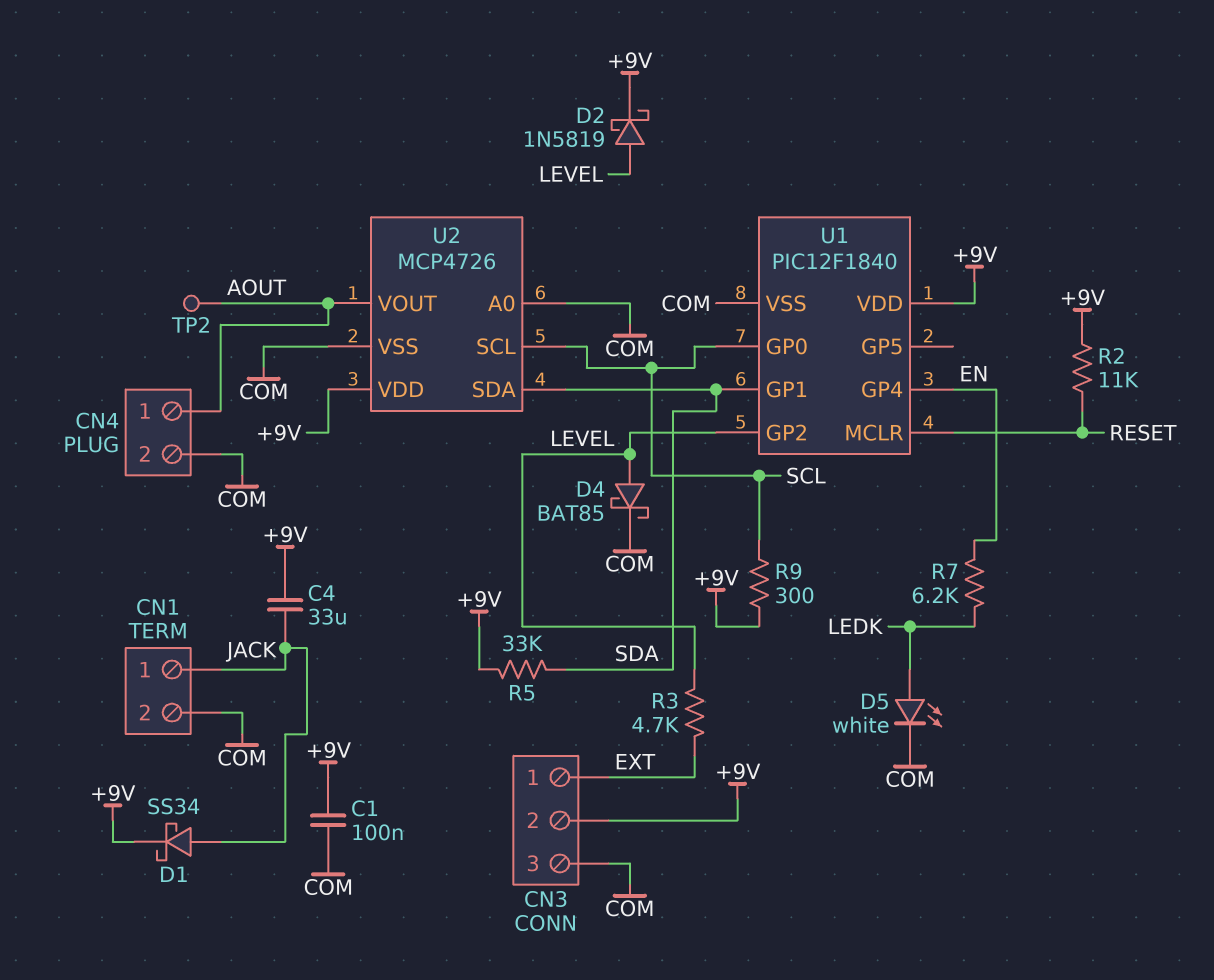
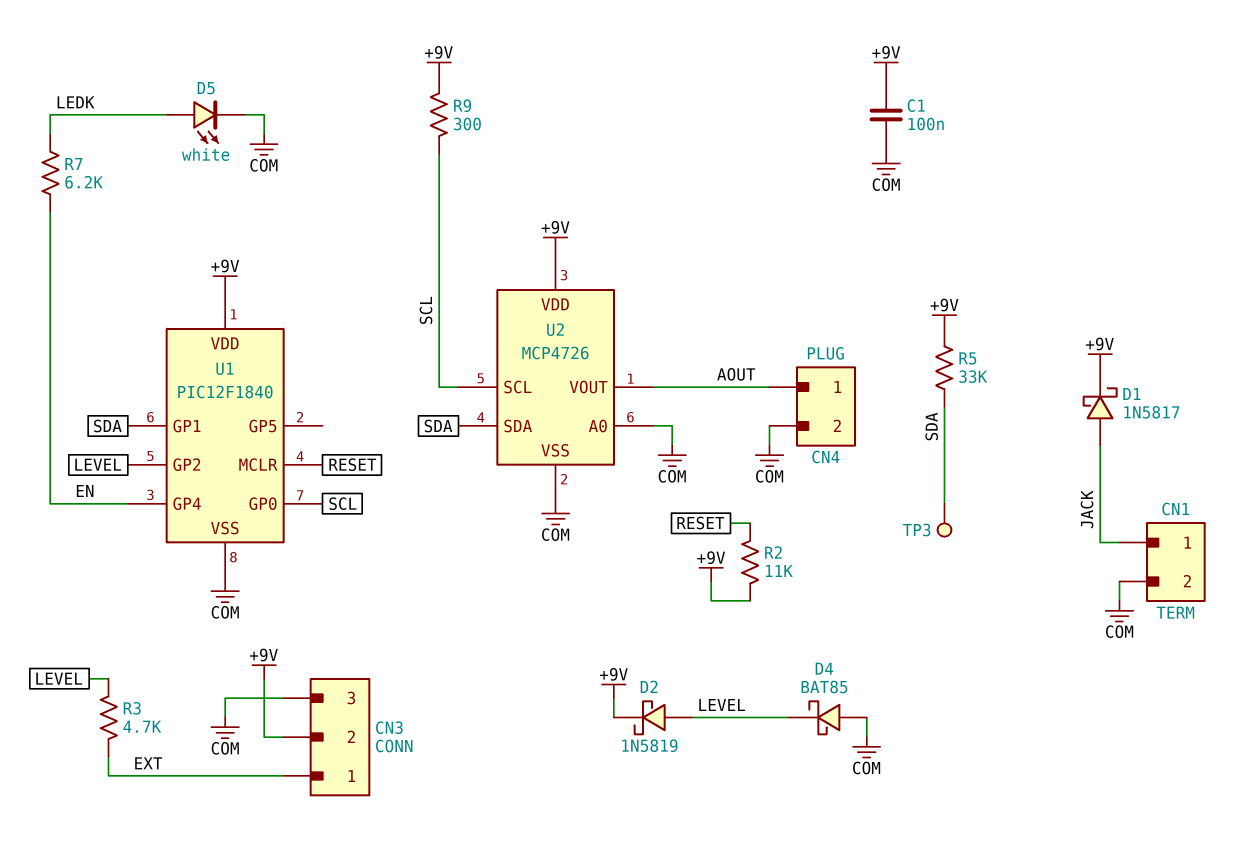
C4: 33uF (+9V, JACK) -> none
D1: schottky SS34 (A JACK, K +9V) -> schottky 1N5817 (A JACK, K +9V)
D4: schottky BAT85 (A LEVEL, K COM) -> schottky BAT85 (A COM, K LEVEL)
TP2: test point (AOUT) -> none
TP3: none -> test point (SDA)

